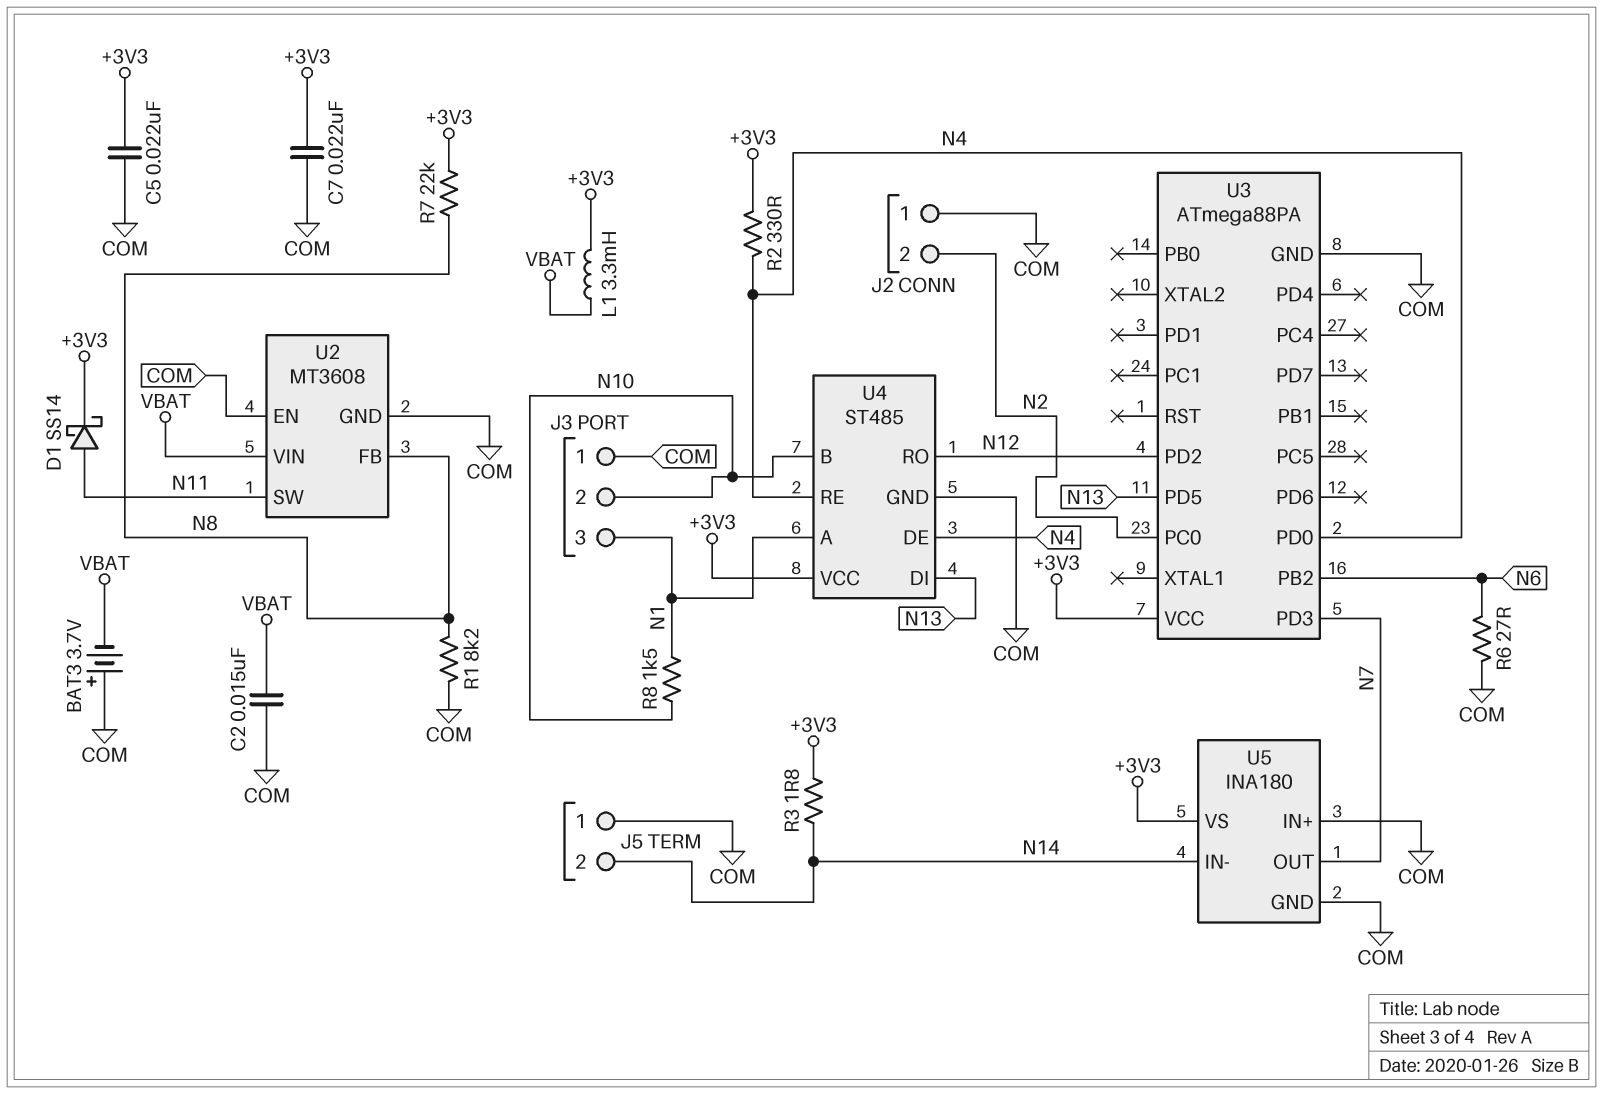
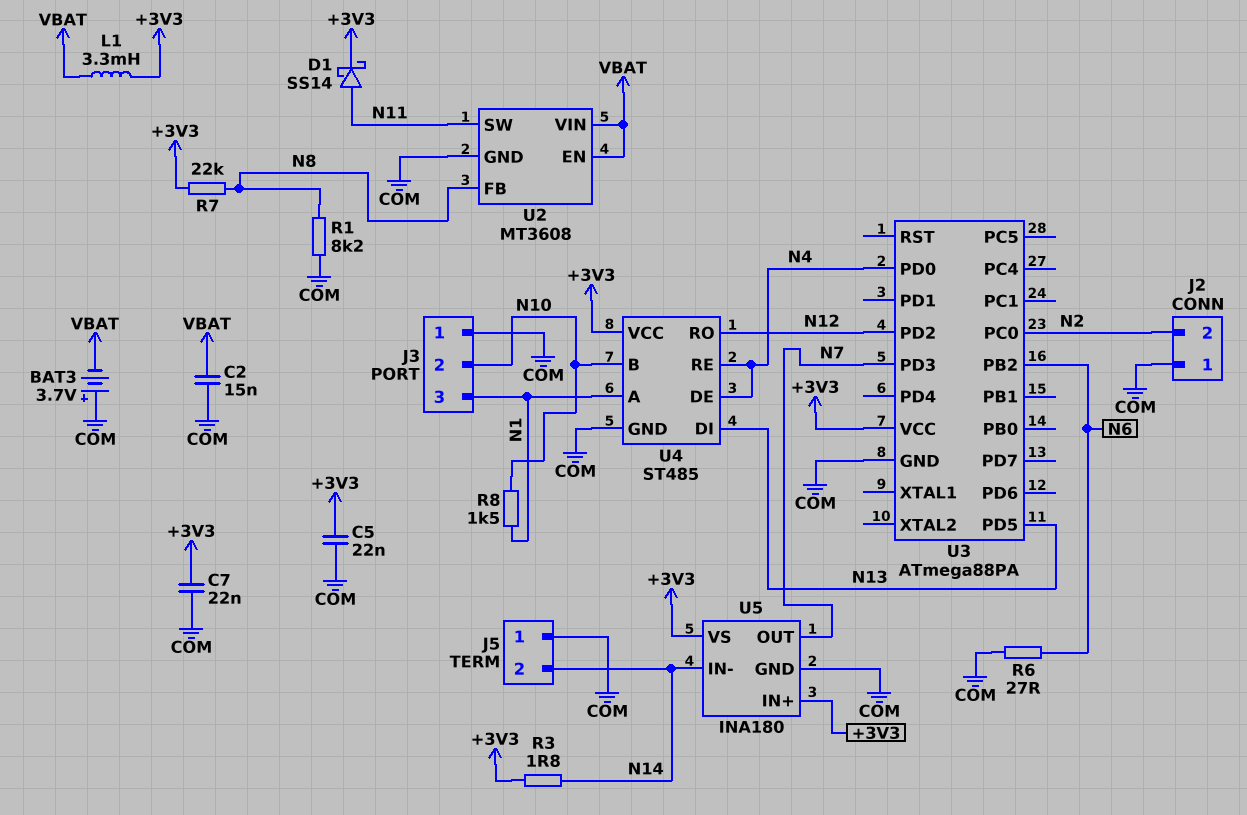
R2: 330 (+3V3, N4) -> none
U2 pin EN: COM -> VBAT
U5 pin IN+: COM -> +3V3

